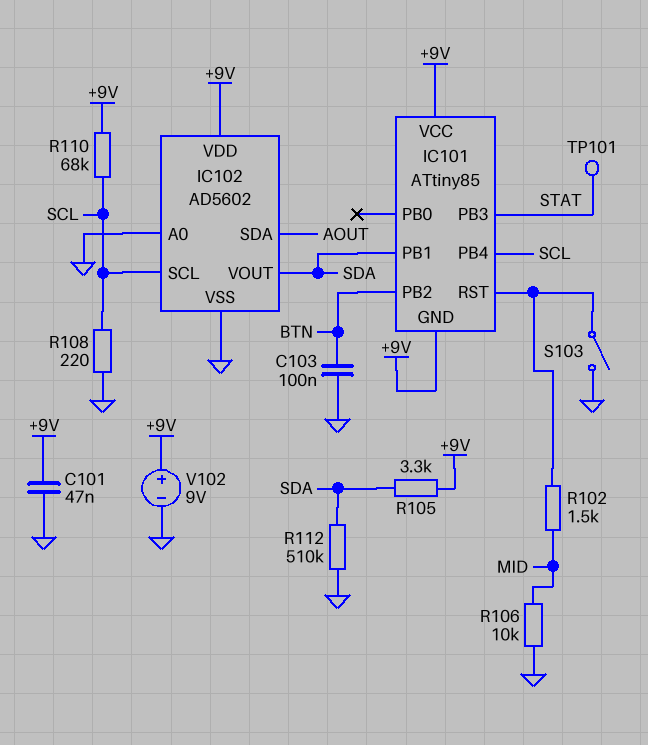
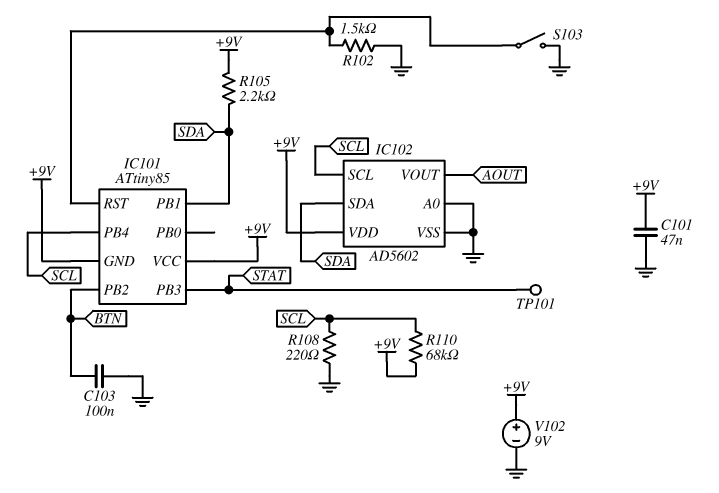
IC102 pin SDA: AOUT -> SDA
IC102 pin VOUT: SDA -> AOUT
R102: 1.5k (IC101/RST, MID) -> 1.5k (GND, IC101/RST)
R105: 3.3k (+9V, SDA) -> 2.2k (+9V, SDA)
R106: 10k (GND, MID) -> none
R112: 510k (GND, SDA) -> none

